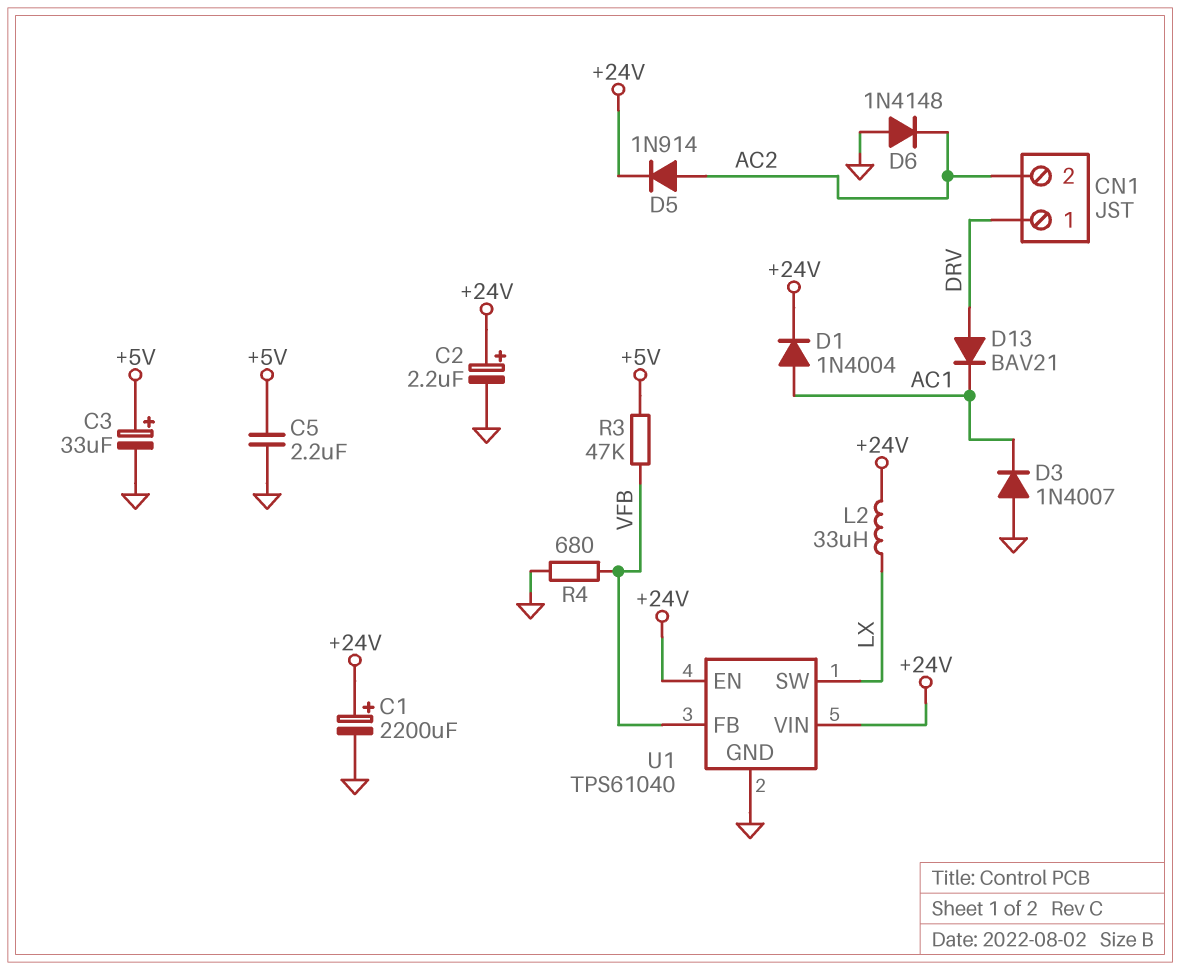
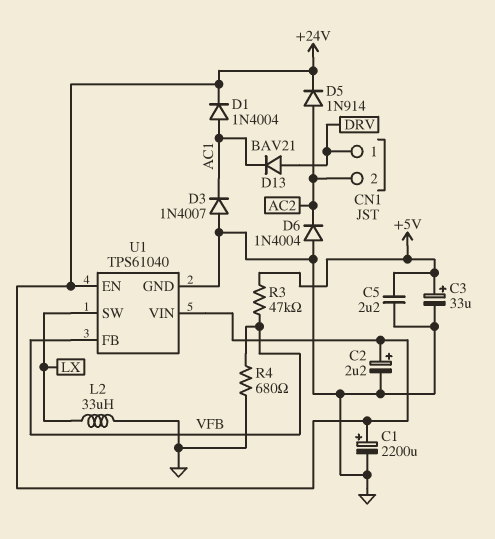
D6: diode 1N4148 (A GND, K AC2) -> diode 1N4004 (A GND, K AC2)
L2: 33uH (+24V, LX) -> 33uH (GND, LX)

